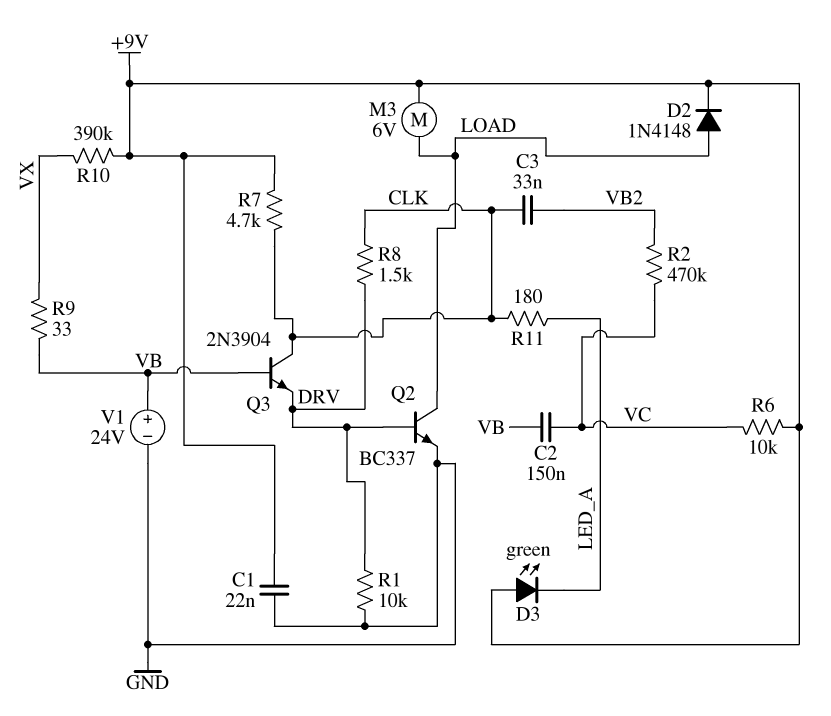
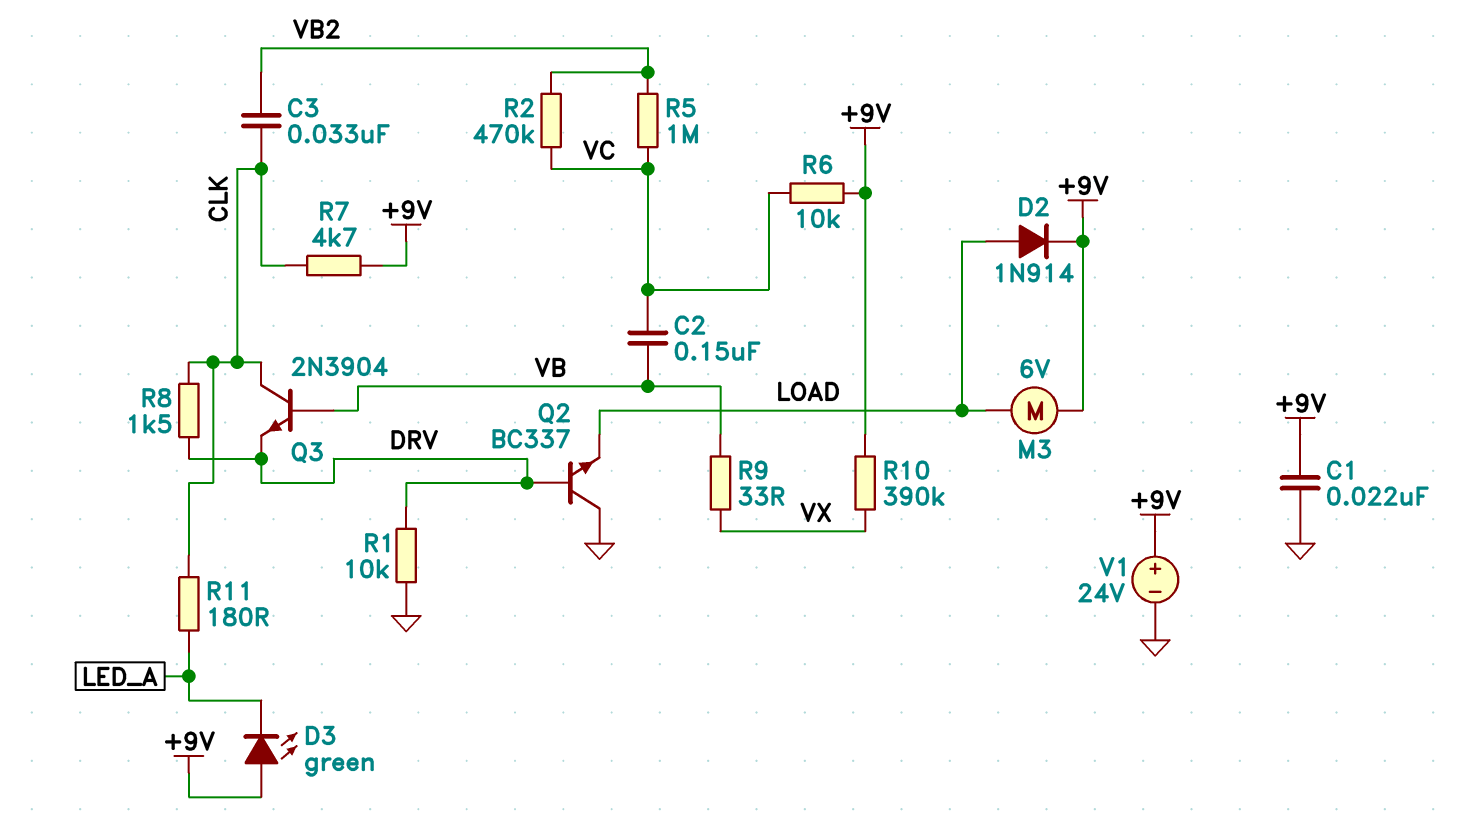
D2: diode 1N4148 (A LOAD, K +9V) -> diode 1N914 (A LOAD, K +9V)
Q2: NPN BC337 (B DRV, C LOAD, E GND) -> NPN BC337 (B DRV, C GND, E LOAD)
R5: none -> 1M (VB2, VC)
V1: 24V (plus VB, minus GND) -> 24V (plus +9V, minus GND)

